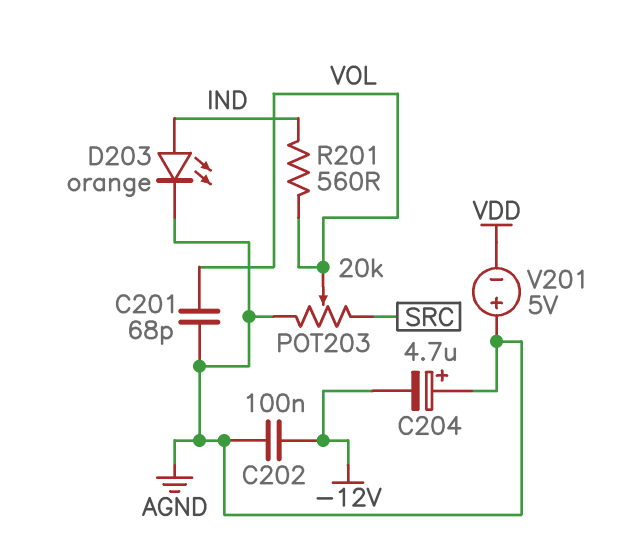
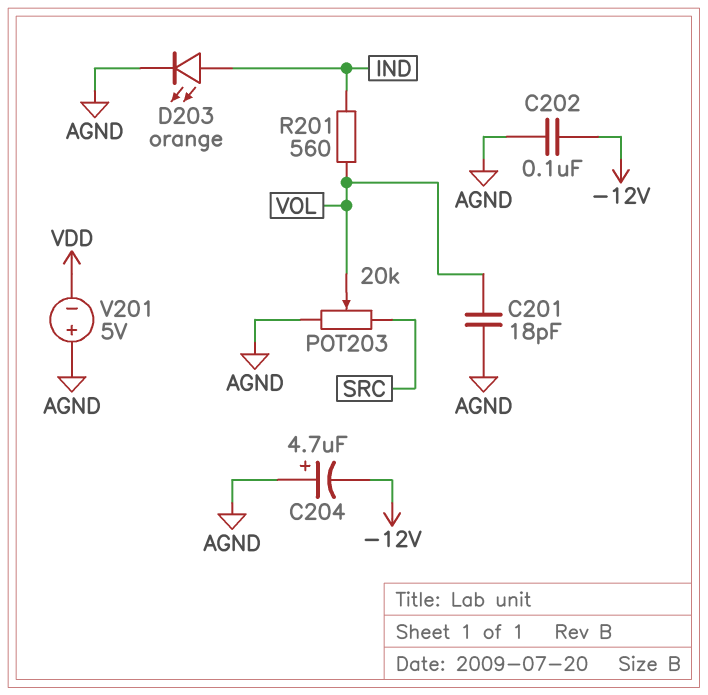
C201: 68pF (AGND, VOL) -> 18pF (AGND, VOL)

